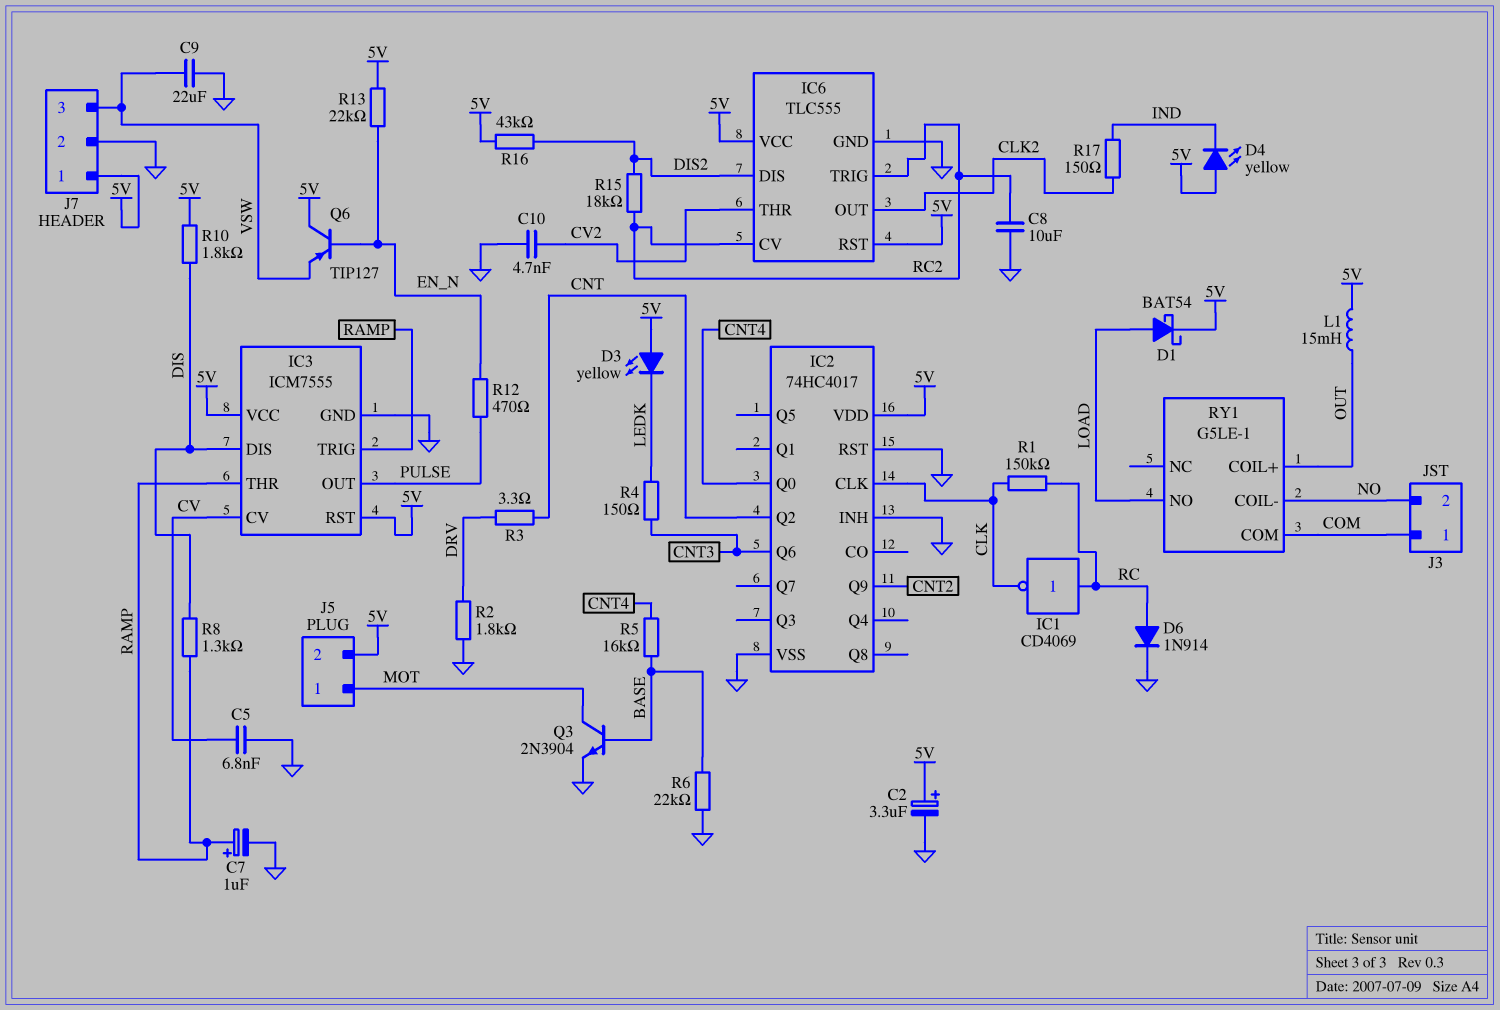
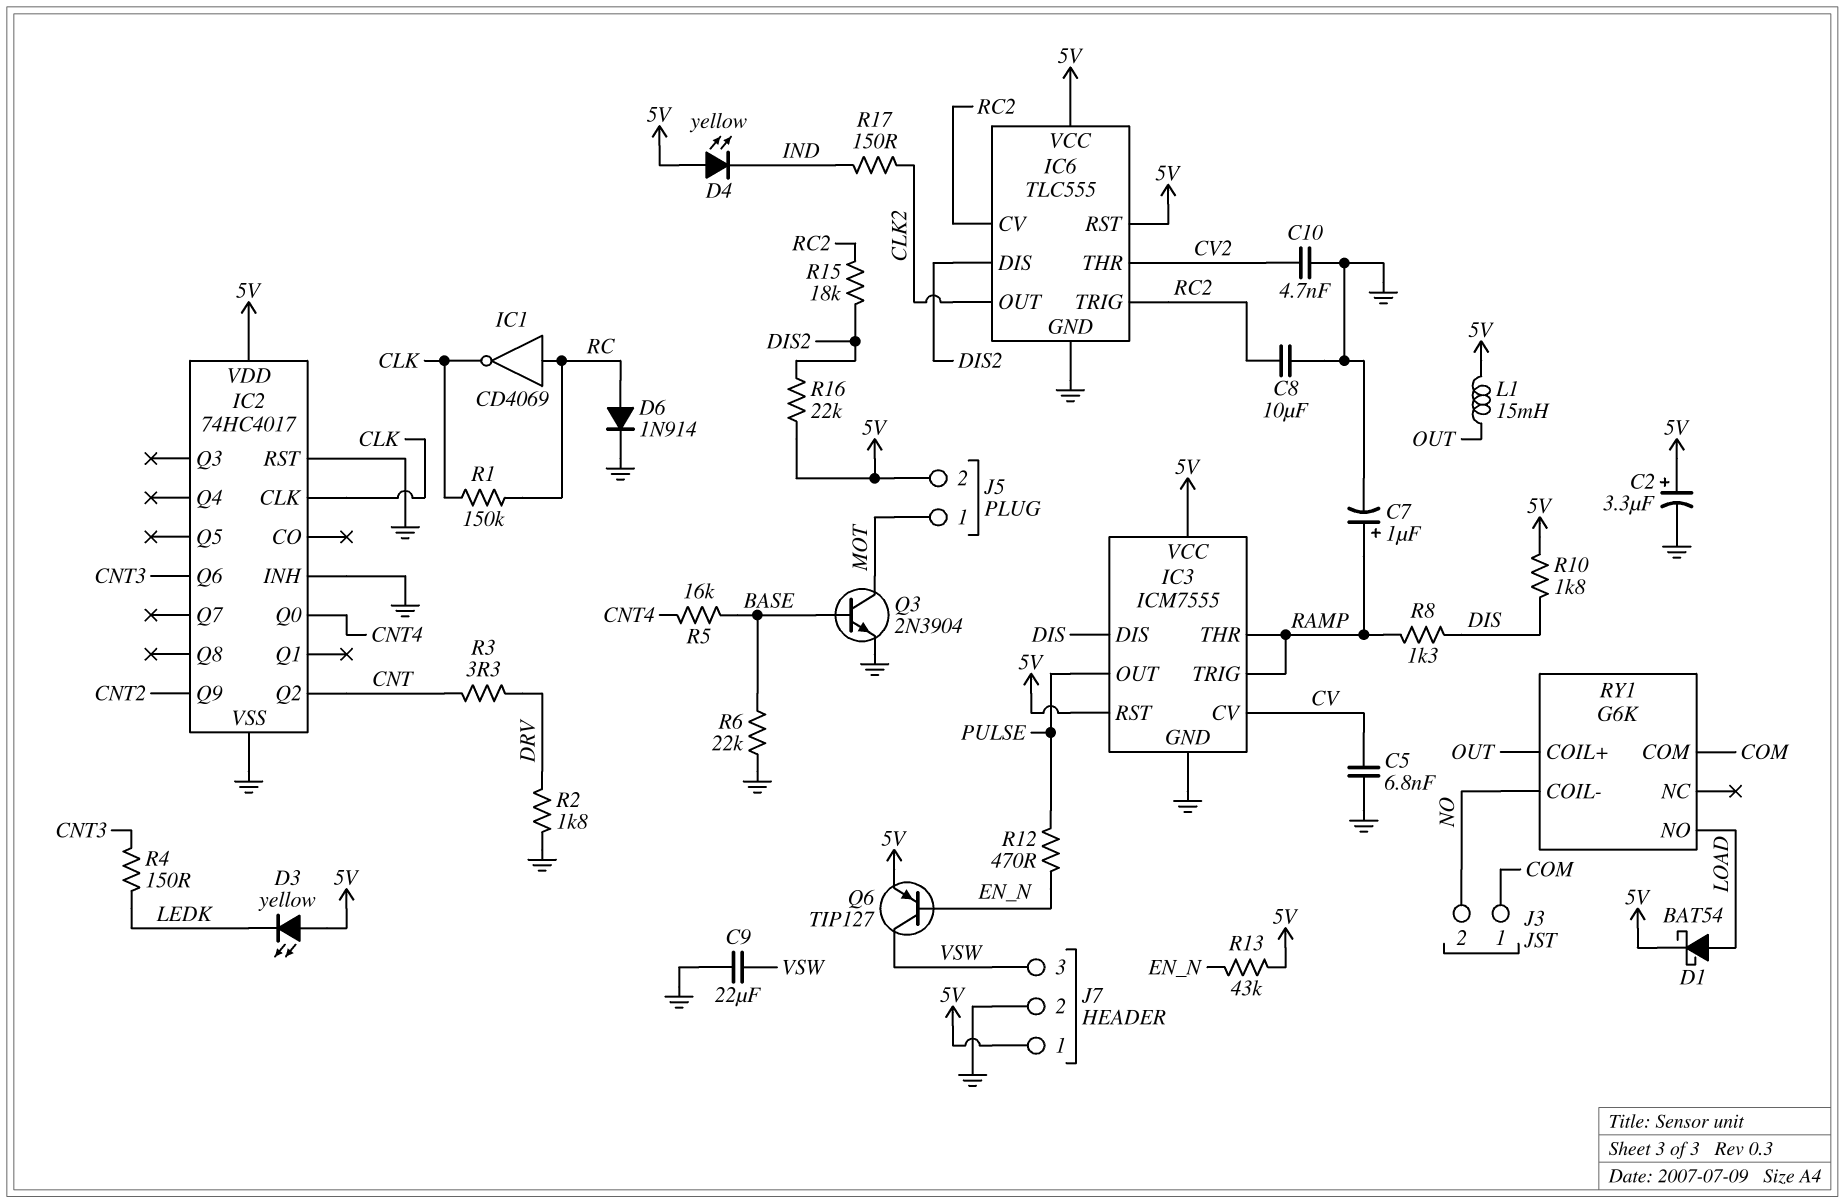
Q6: PNP TIP127 (B EN_N, C 5V, E VSW) -> PNP TIP127 (B EN_N, C VSW, E 5V)
R13: 22k (5V, EN_N) -> 43k (5V, EN_N)
R16: 43k (5V, DIS2) -> 22k (5V, DIS2)
RY1: G5LE-1 -> G6K

